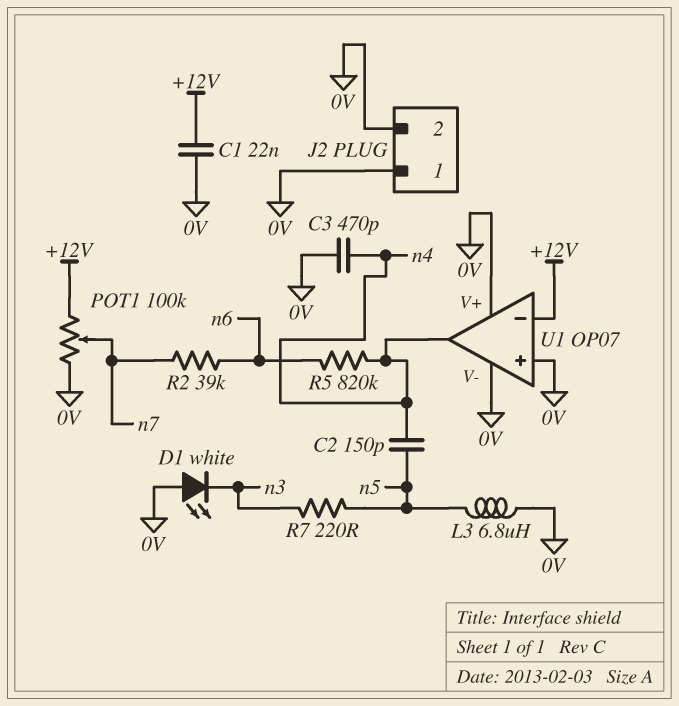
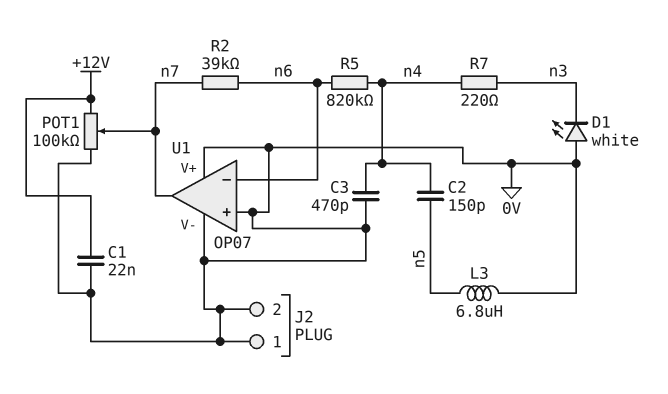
R7: 220 (n3, n5) -> 220 (n3, n4)
U1 pin in-: +12V -> n6
U1 pin out: n4 -> n7

